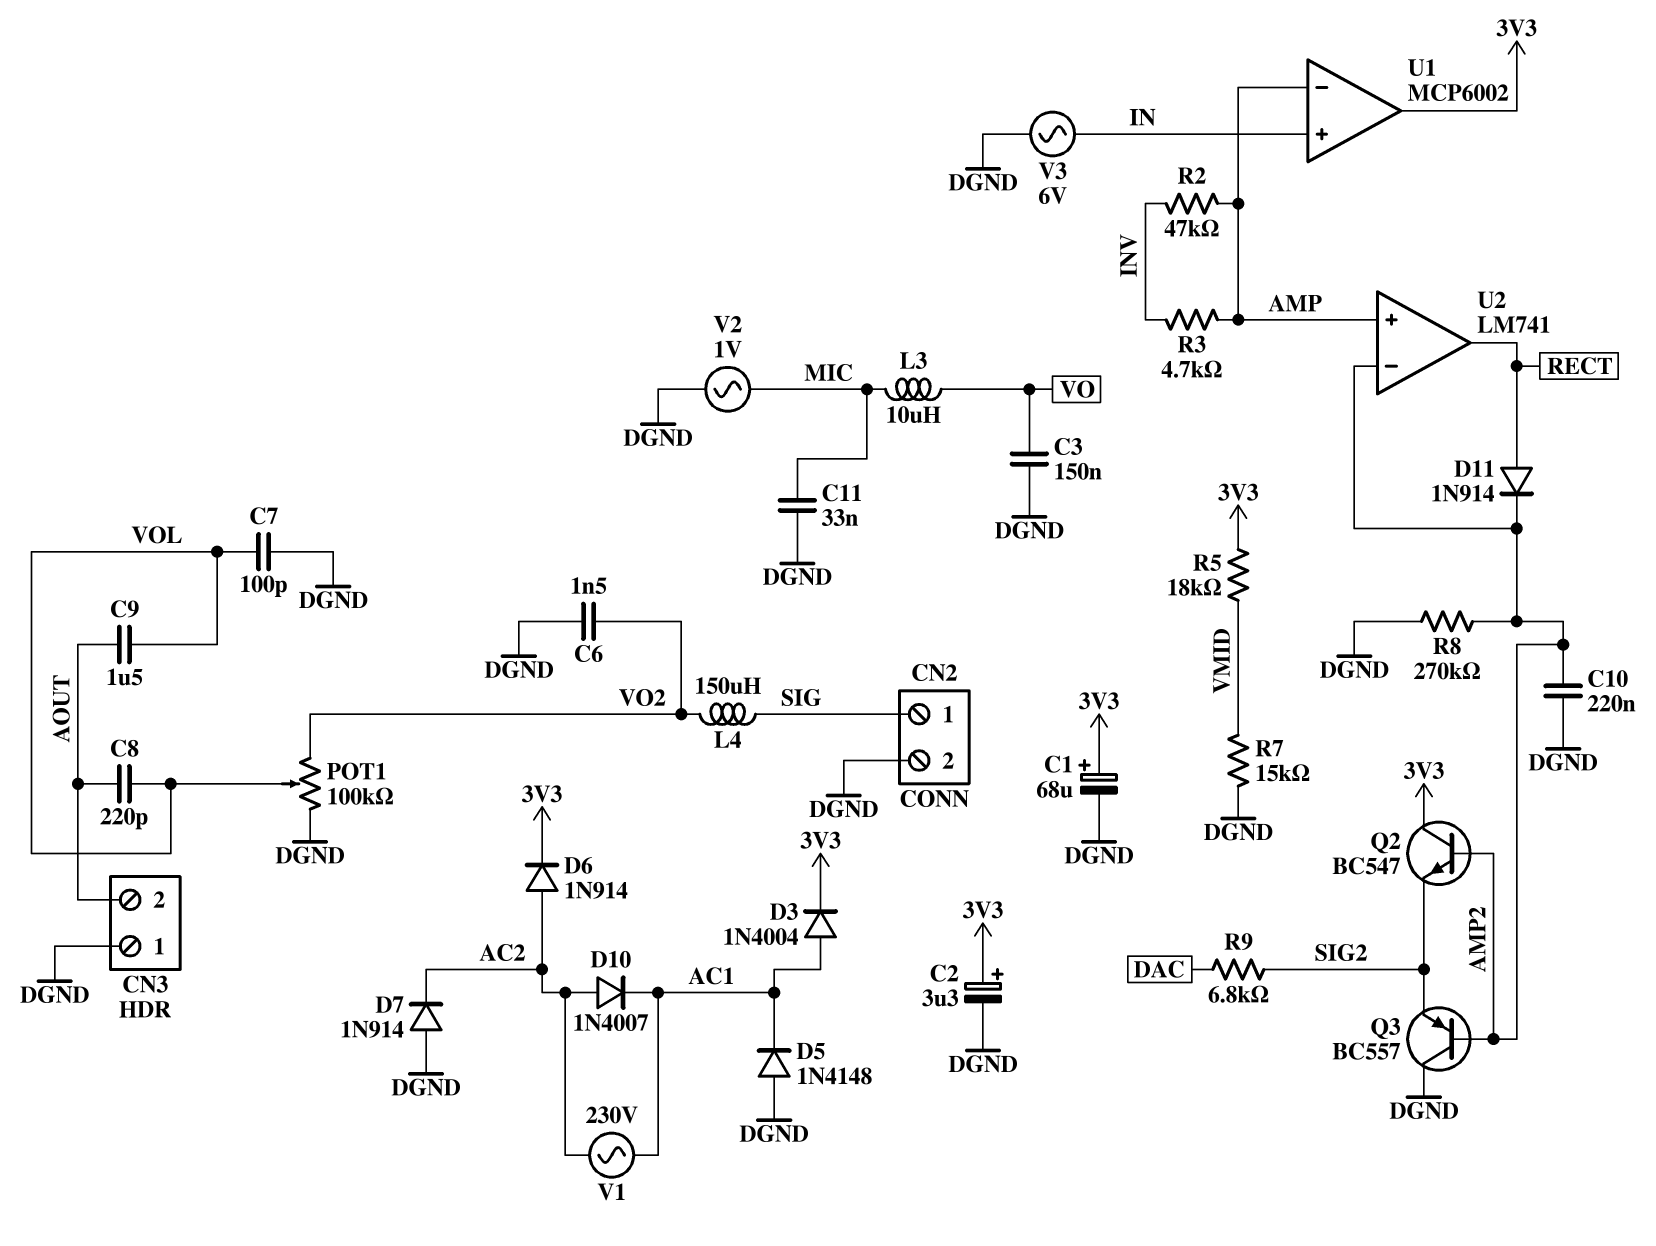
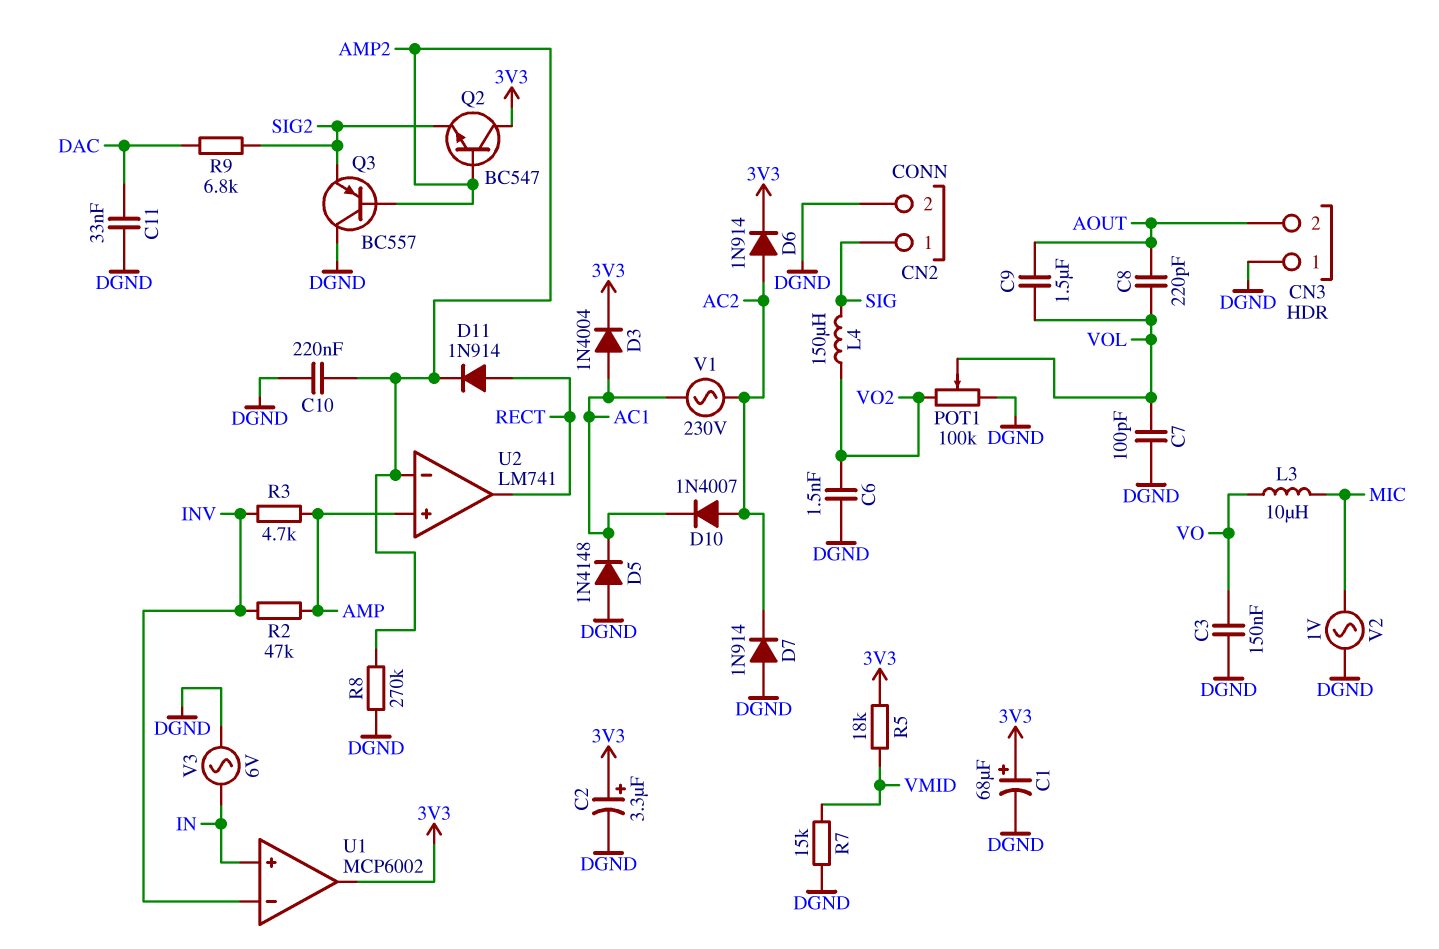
C11: 33nF (DGND, MIC) -> 33nF (DAC, DGND)
U1 pin in-: AMP -> INV

